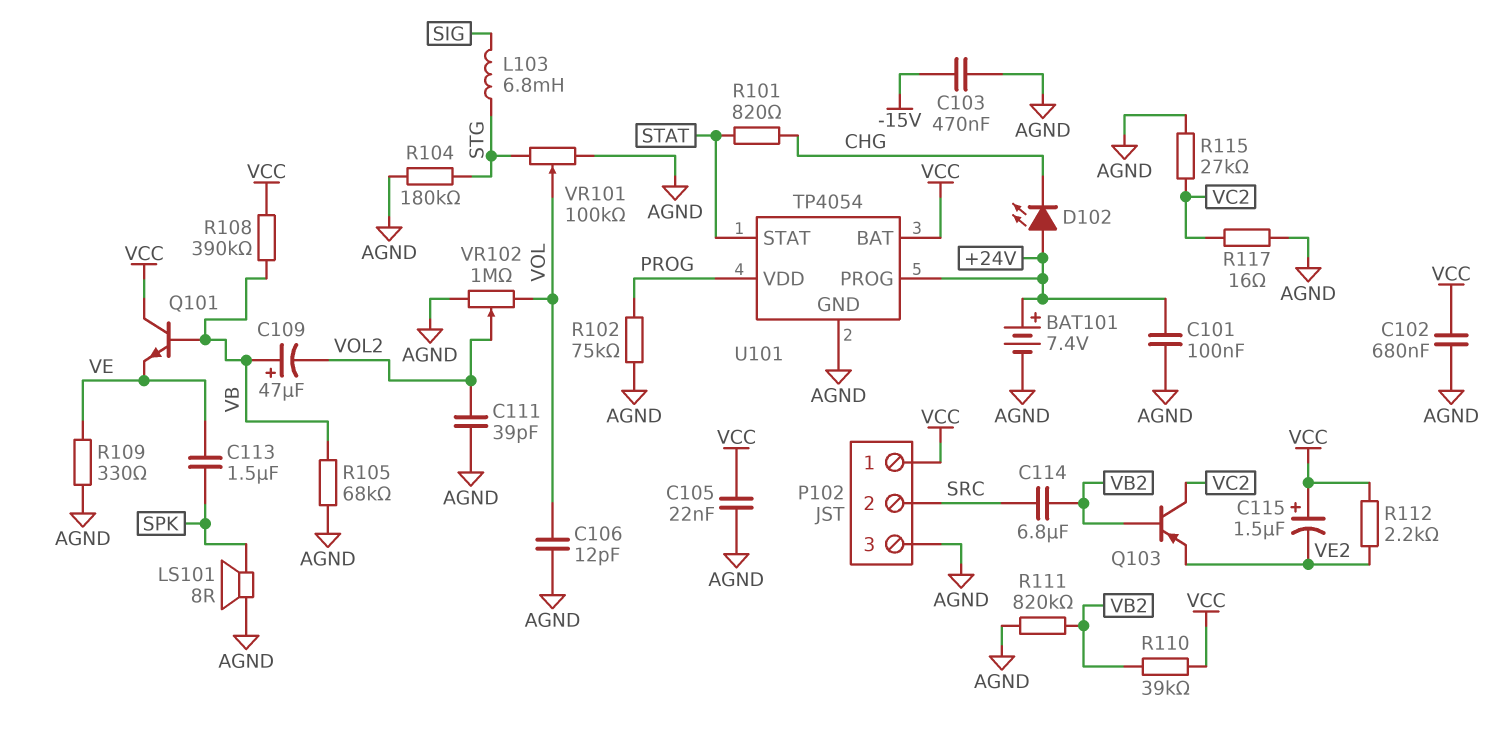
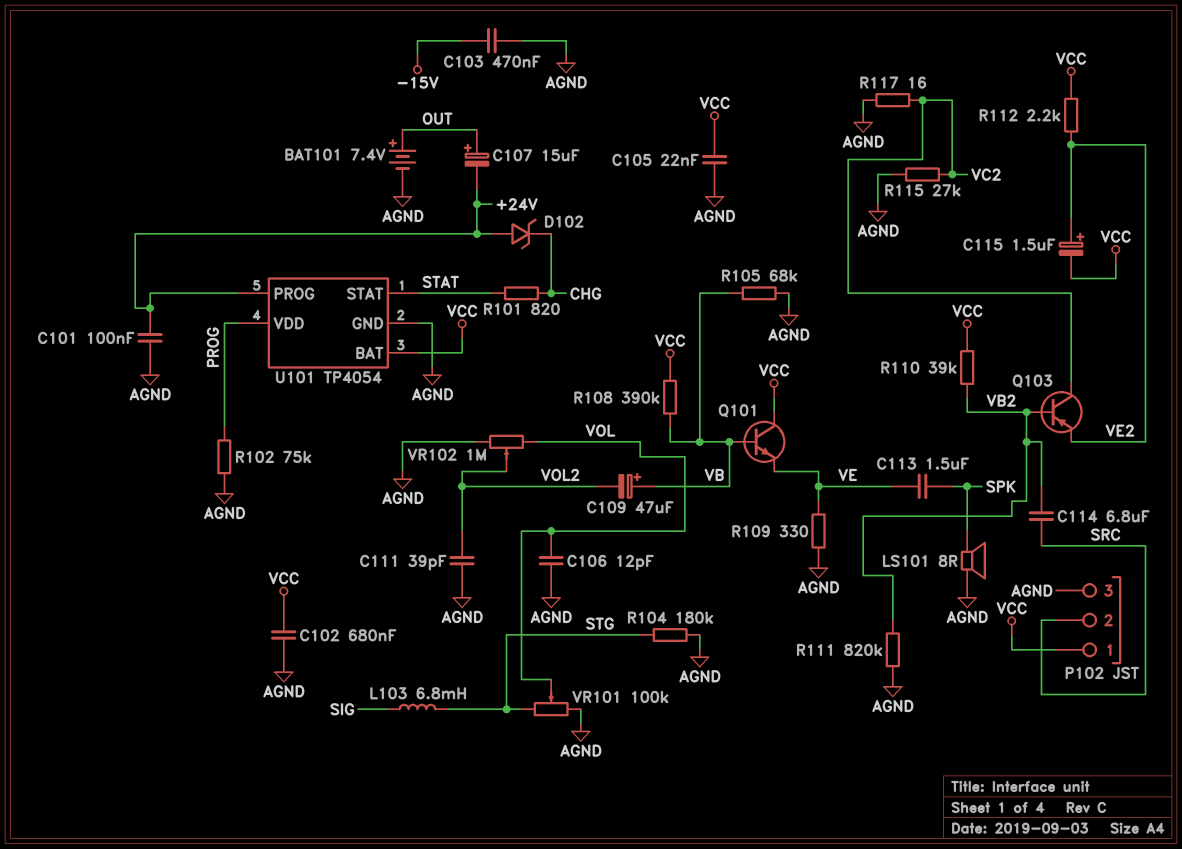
BAT101: 7.4V (plus +24V, minus AGND) -> 7.4V (plus OUT, minus AGND)
C107: none -> 15uF (plus OUT, minus +24V)
C115: 1.5uF (plus VCC, minus VE2) -> 1.5uF (plus VE2, minus VCC)
D102: LED (A +24V, K CHG) -> zener (A +24V, K CHG)

